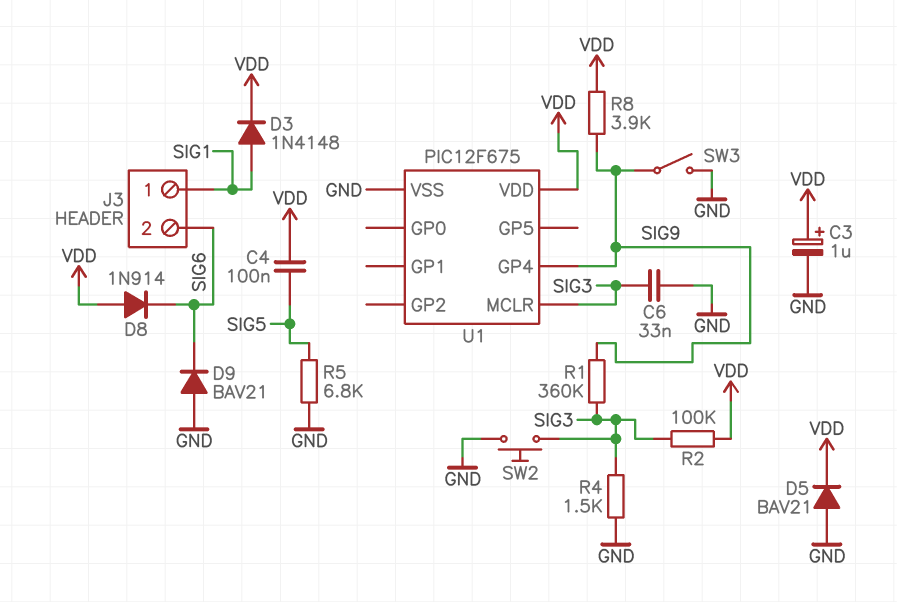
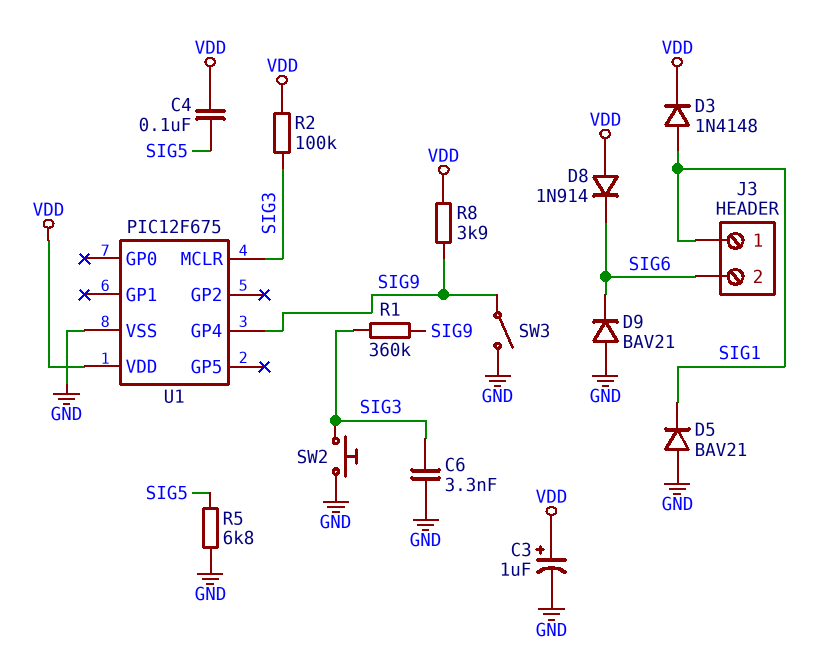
C6: 33nF (GND, SIG3) -> 3.3nF (GND, SIG3)
D5: diode BAV21 (A GND, K VDD) -> diode BAV21 (A GND, K SIG1)
R4: 1.5k (GND, SIG3) -> none

